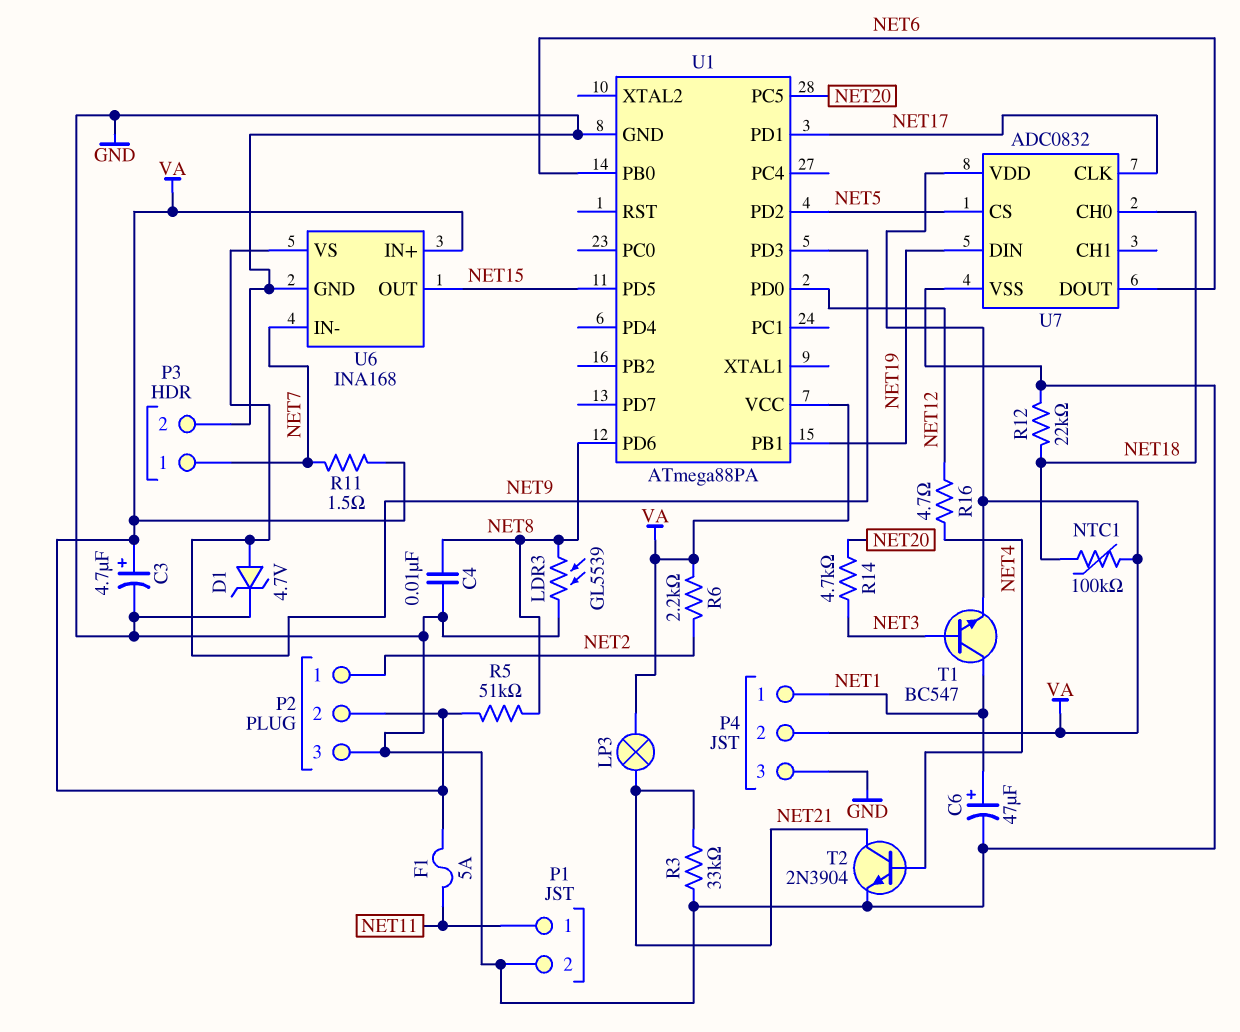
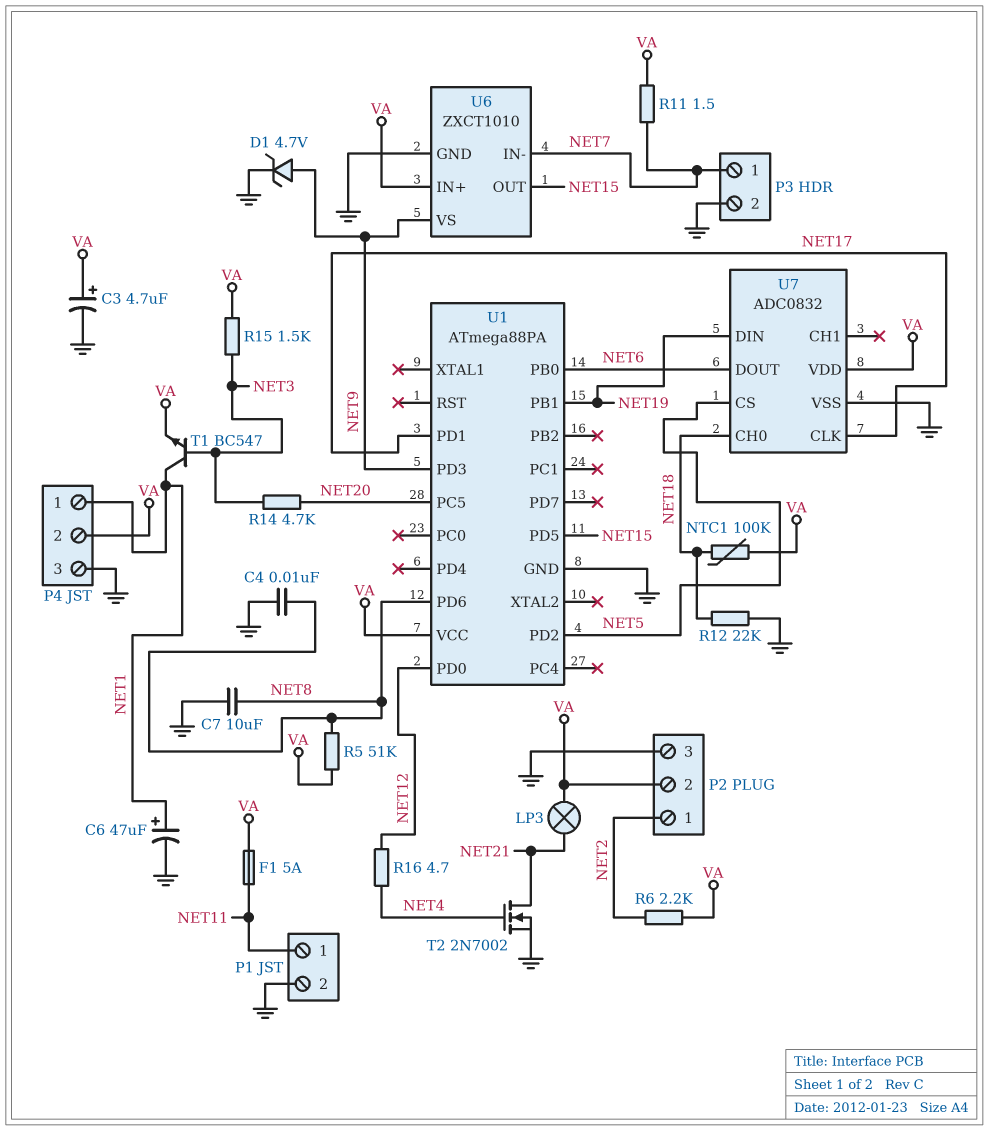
C7: none -> 10uF (GND, NET8)
LDR3: GL5539 (GND, NET8) -> none
R3: 33k (GND, NET21) -> none
R15: none -> 1.5k (NET3, VA)
T2: NPN 2N3904 (B NET4, C NET21, E GND) -> NMOS 2N7002 (G NET4, D NET21, S GND)
U6: INA168 -> ZXCT1010

